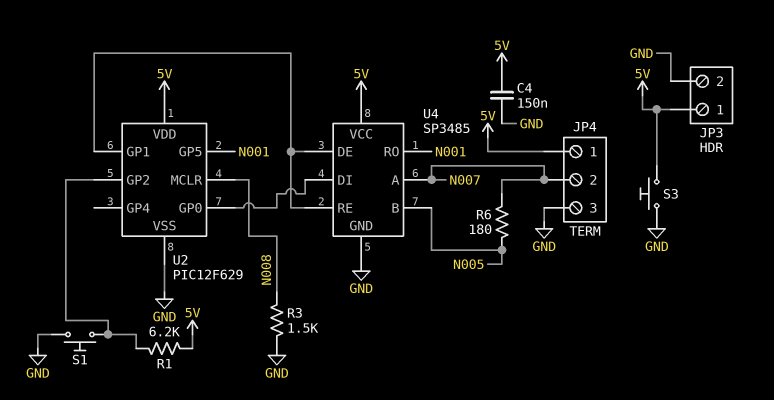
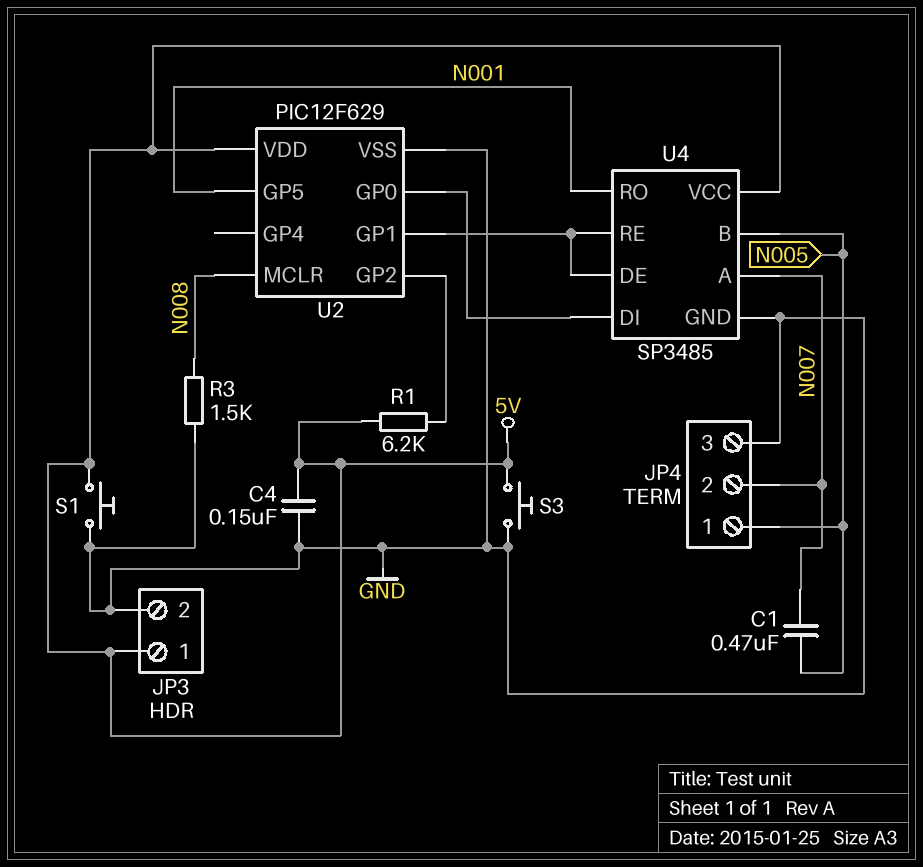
C1: none -> 470nF (N005, N007)
JP4 pin 1: 5V -> N005
R6: 180 (N005, N007) -> none
S1: button (GND, U2/GP2) -> button (5V, GND)

